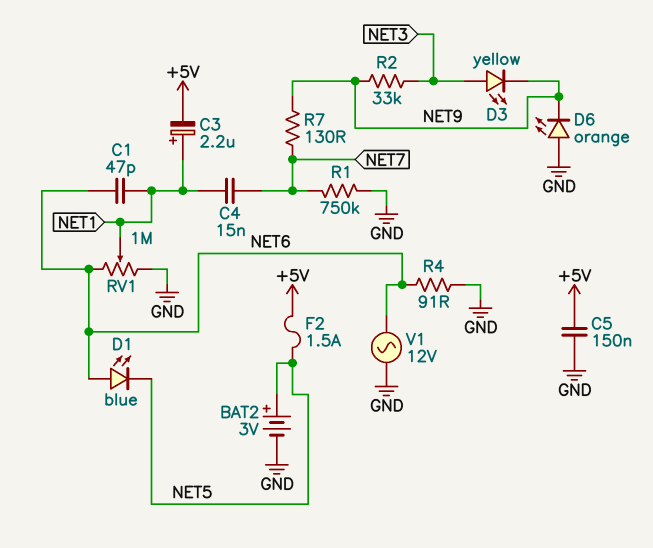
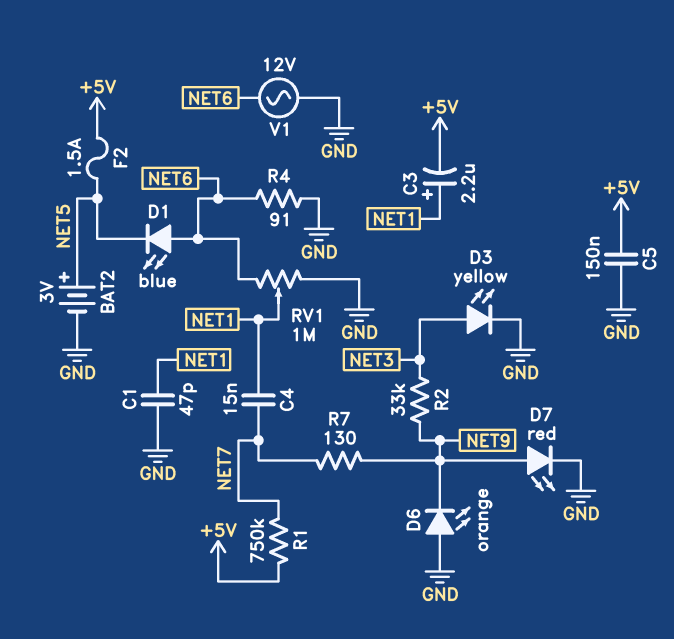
C1: 47pF (NET1, NET6) -> 47pF (GND, NET1)
D3: LED yellow (A NET3, K NET9) -> LED yellow (A NET3, K GND)
D7: none -> LED red (A NET9, K GND)
R1: 750k (GND, NET7) -> 750k (+5V, NET7)

